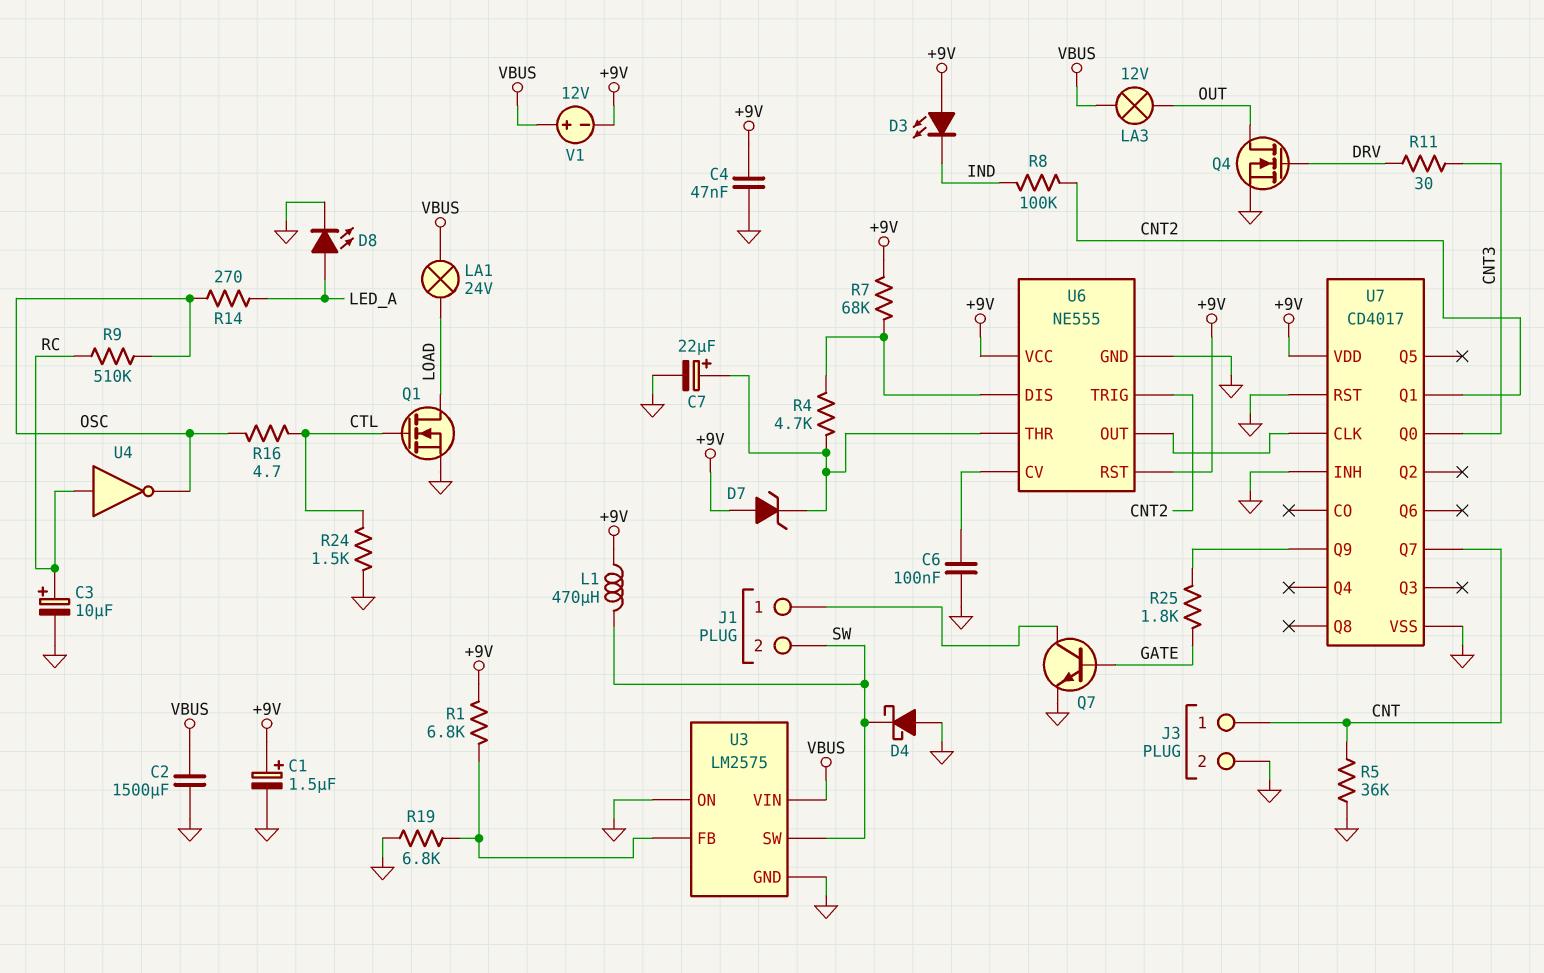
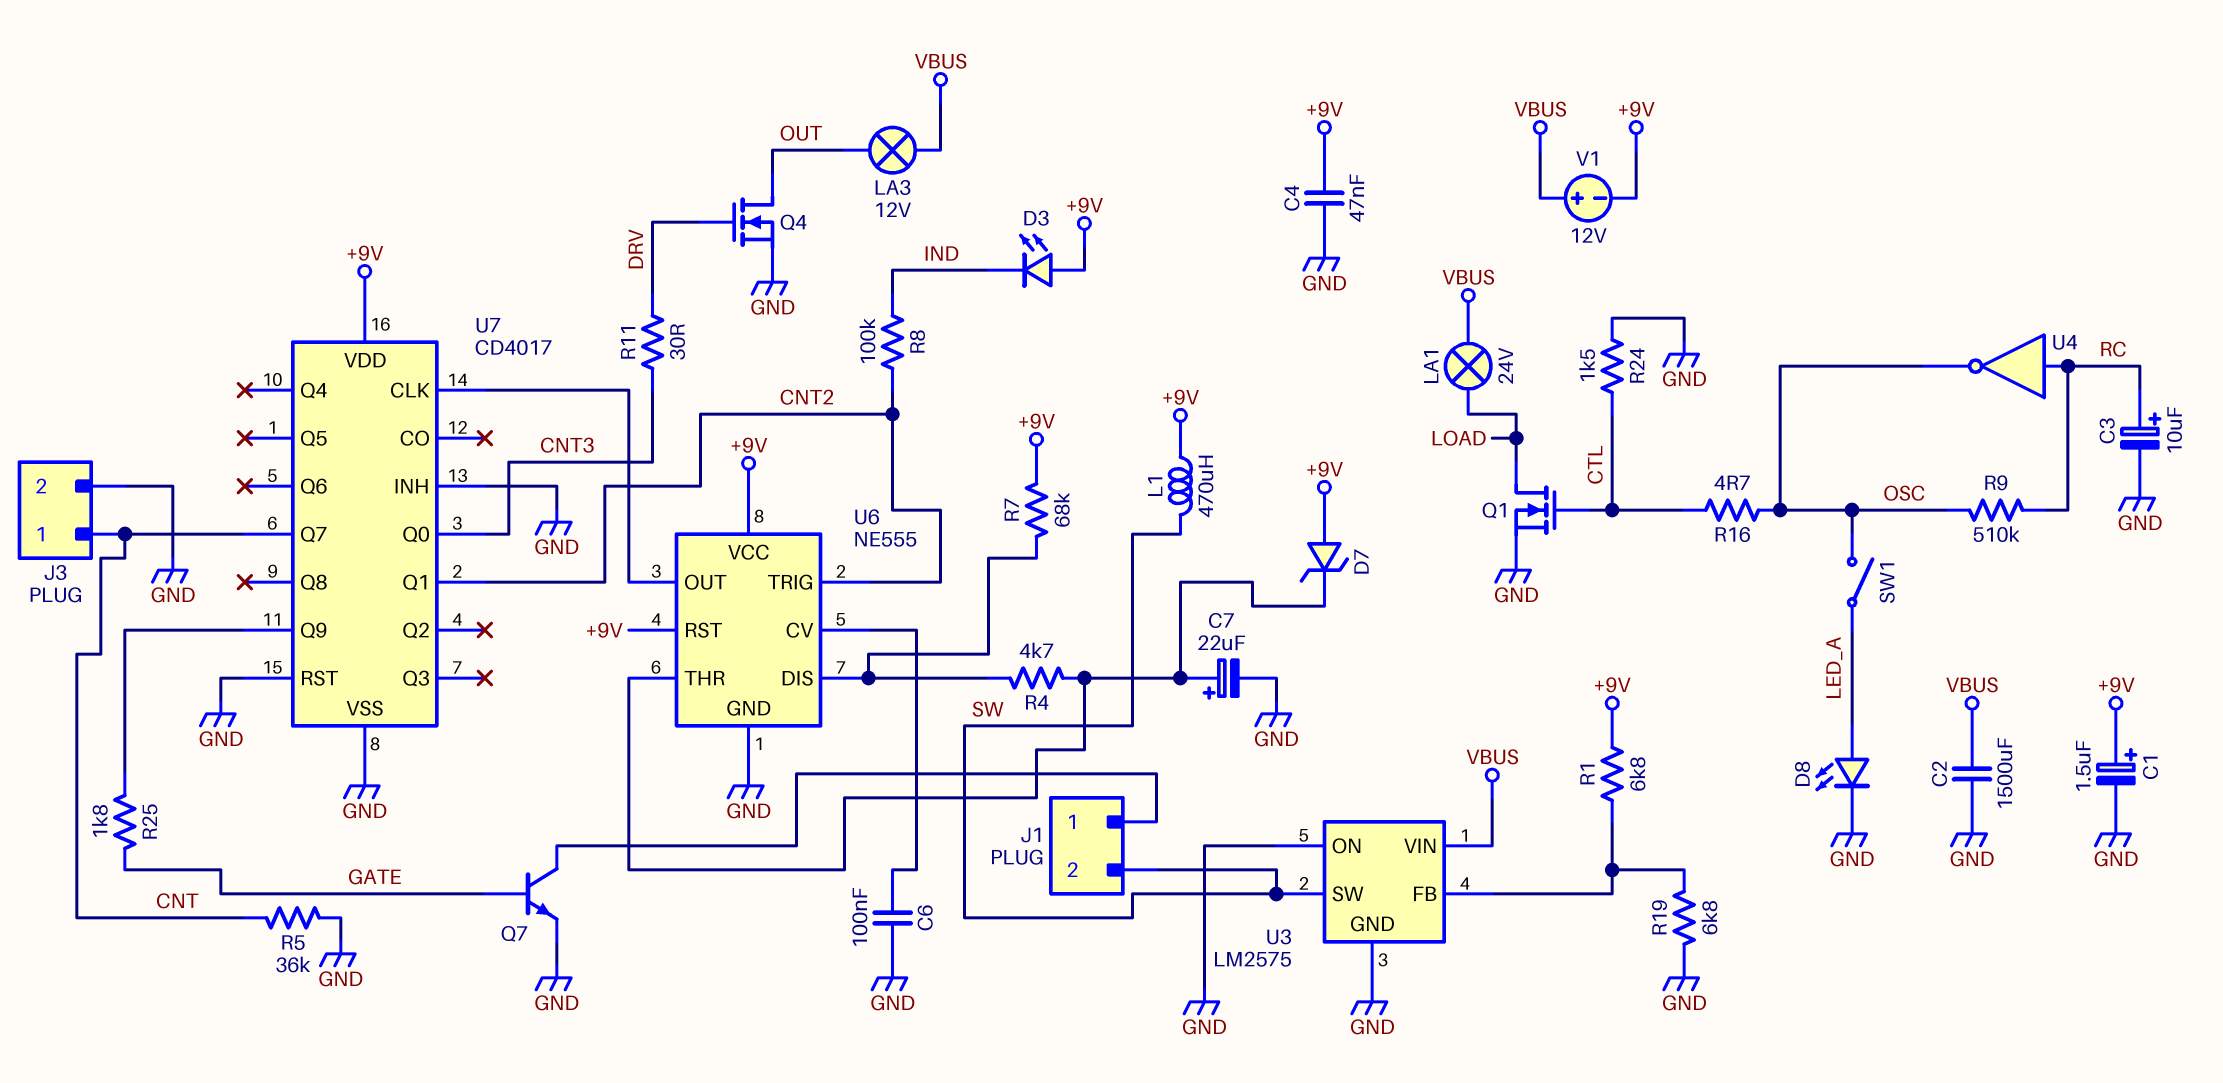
D4: schottky (A GND, K SW) -> none
R14: 270 (LED_A, OSC) -> none
SW1: none -> switch (LED_A, OSC)

